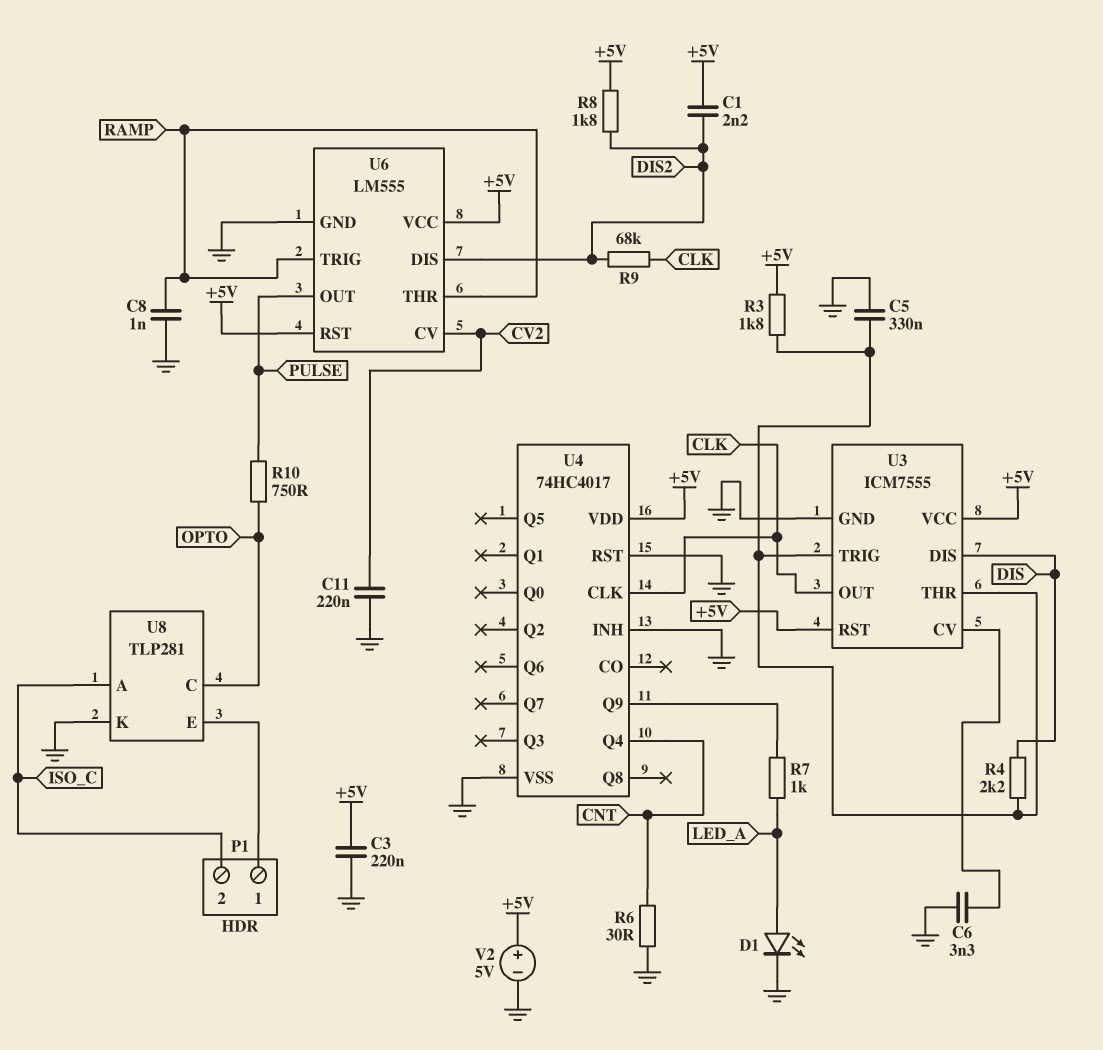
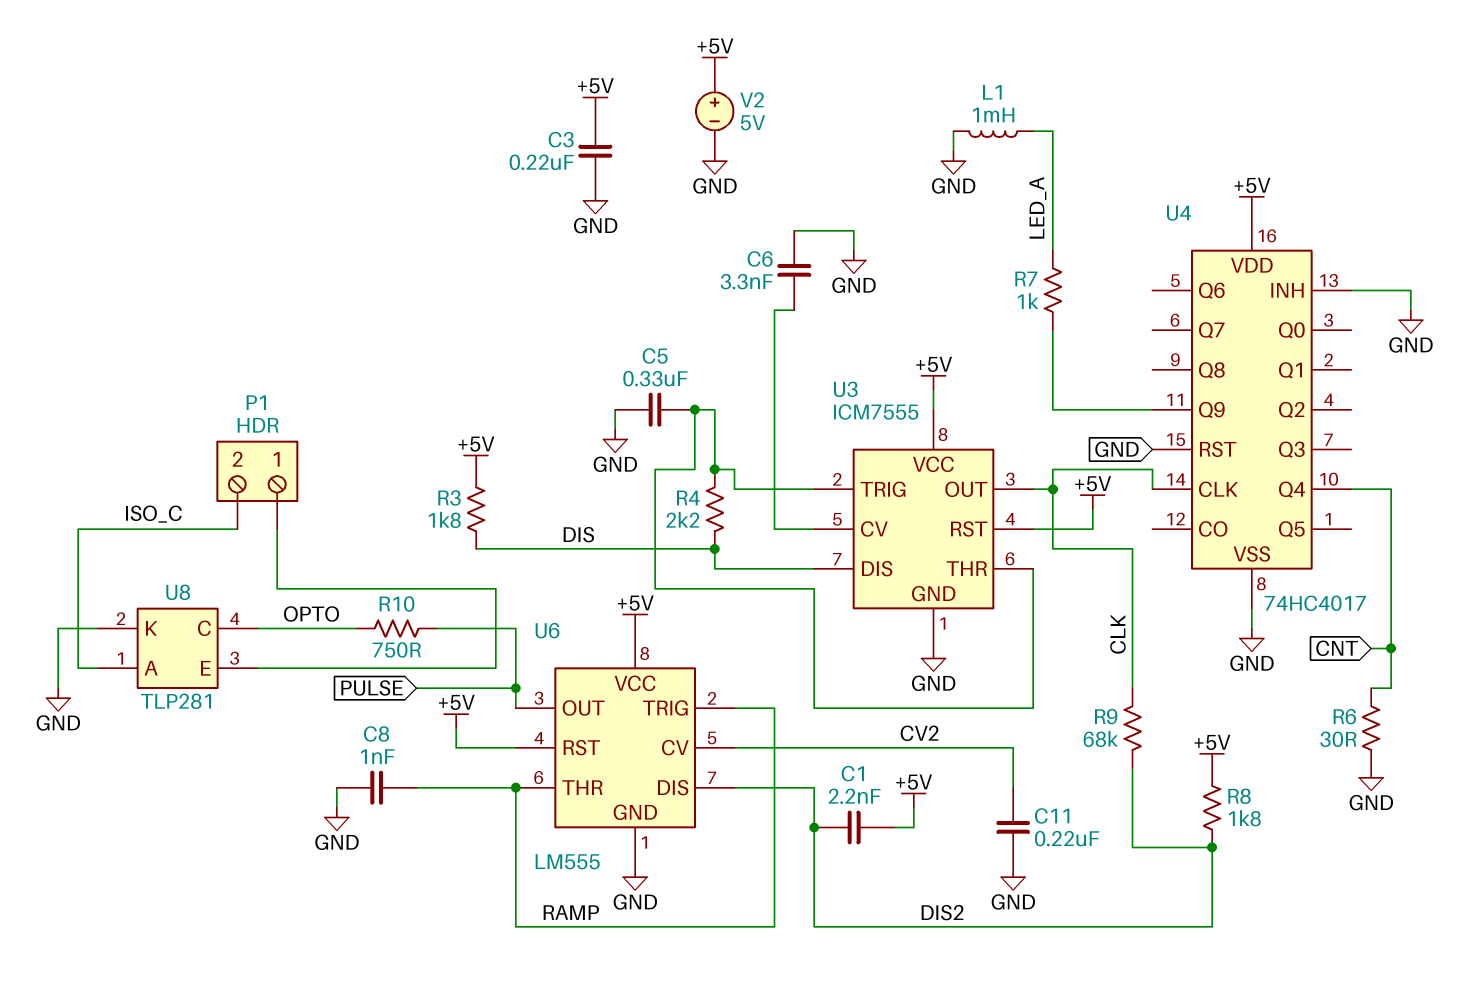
D1: LED (A LED_A, K GND) -> none
L1: none -> 1mH (GND, LED_A)
R3: 1.8k (+5V, U3/THR) -> 1.8k (+5V, DIS)

